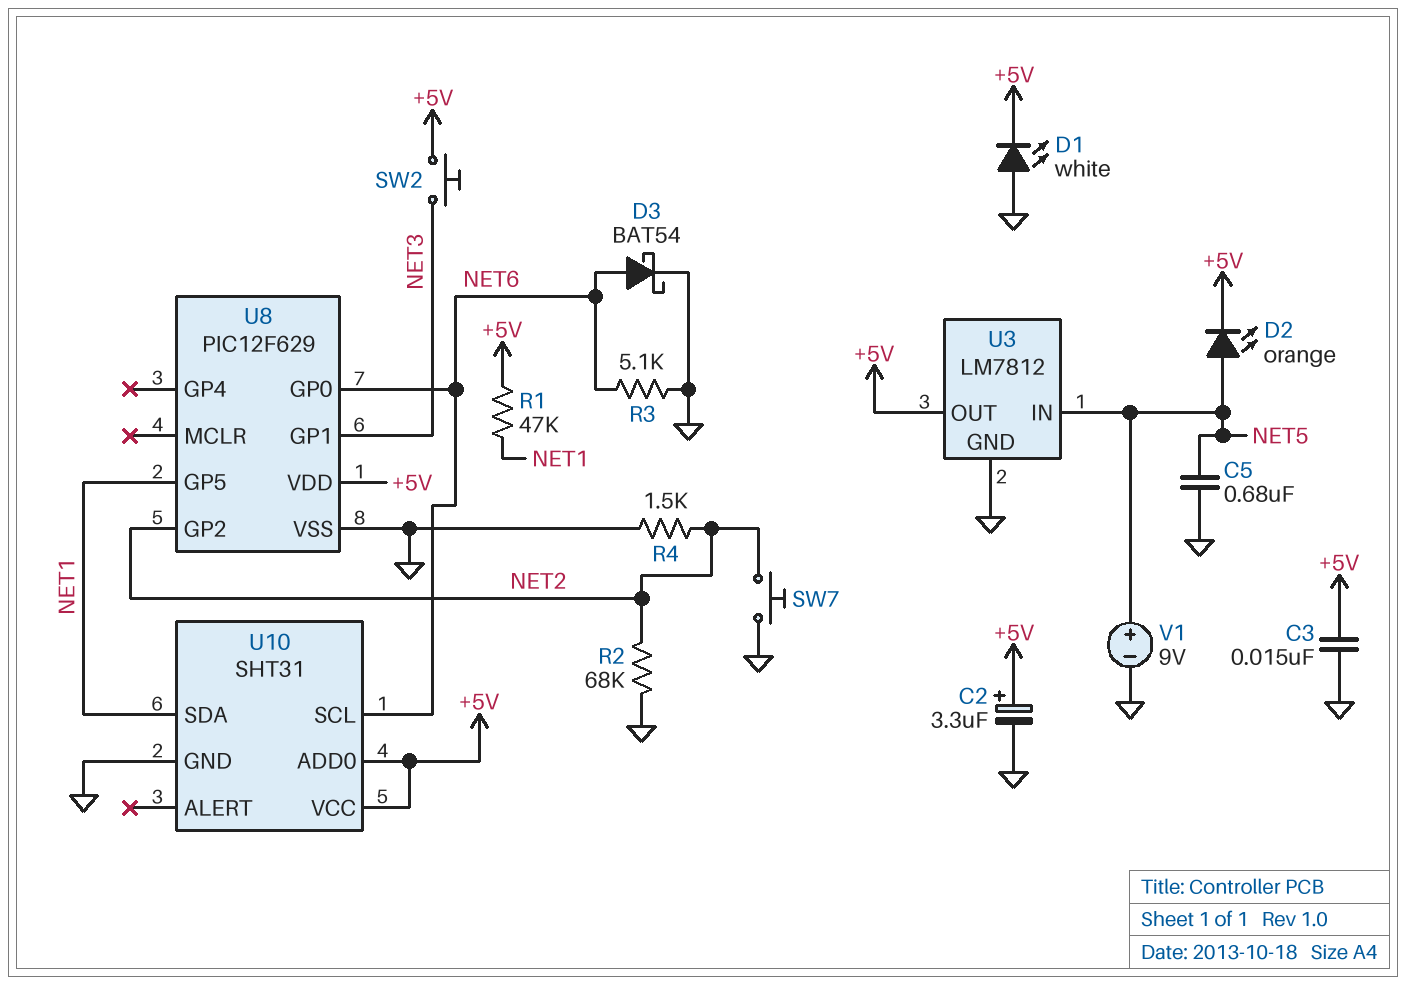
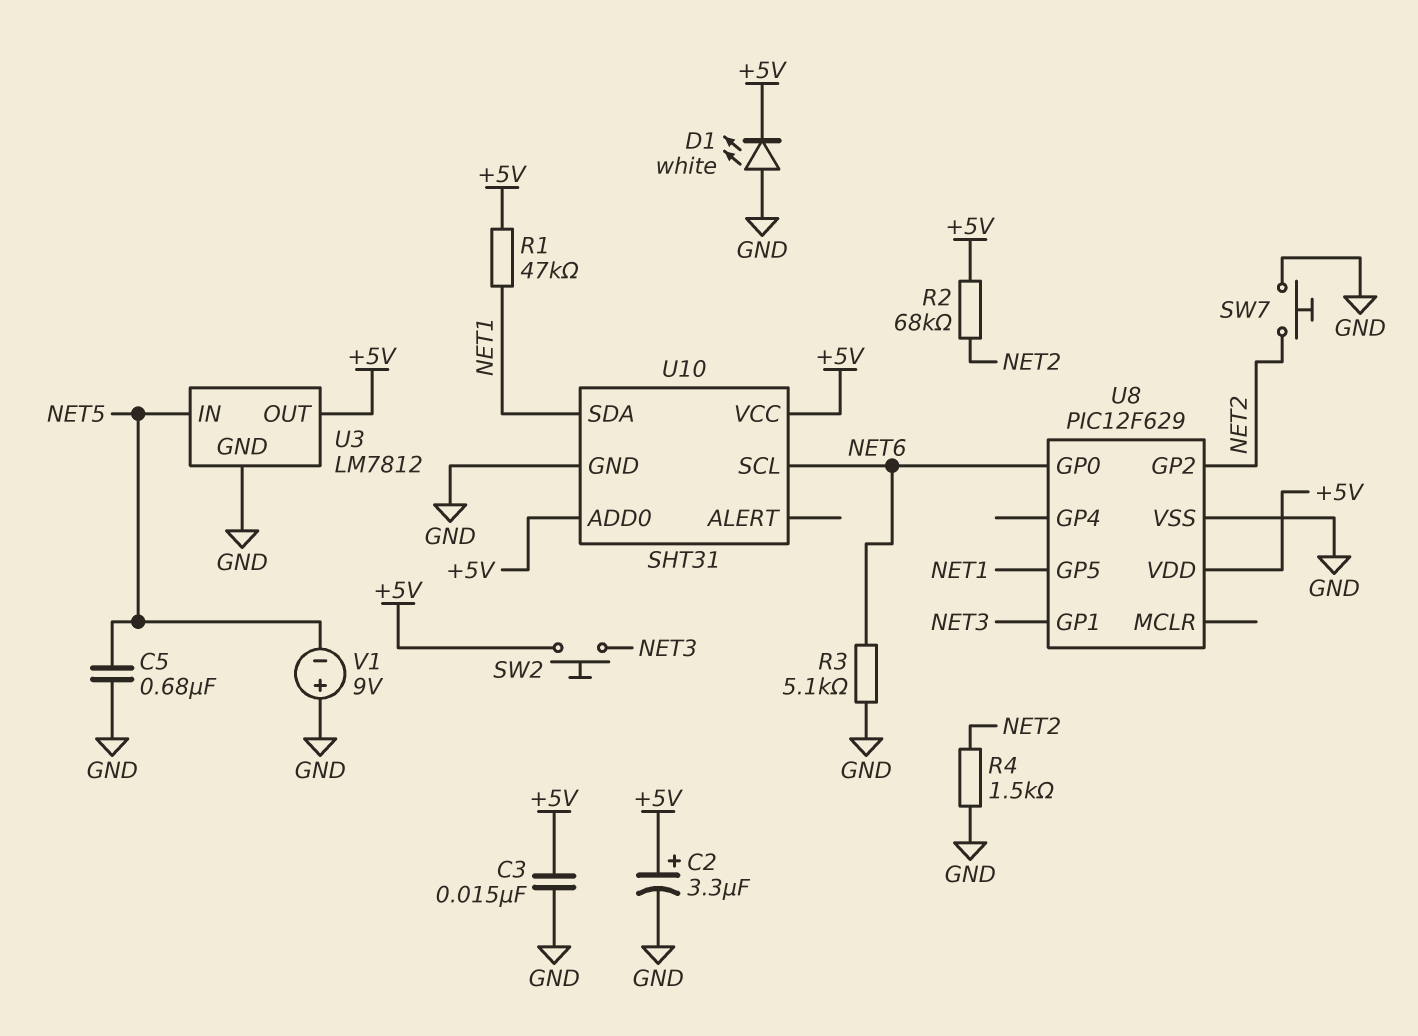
D2: LED orange (A NET5, K +5V) -> none
D3: schottky BAT54 (A NET6, K GND) -> none
R2: 68k (GND, NET2) -> 68k (+5V, NET2)
V1: 9V (plus NET5, minus GND) -> 9V (plus GND, minus NET5)

